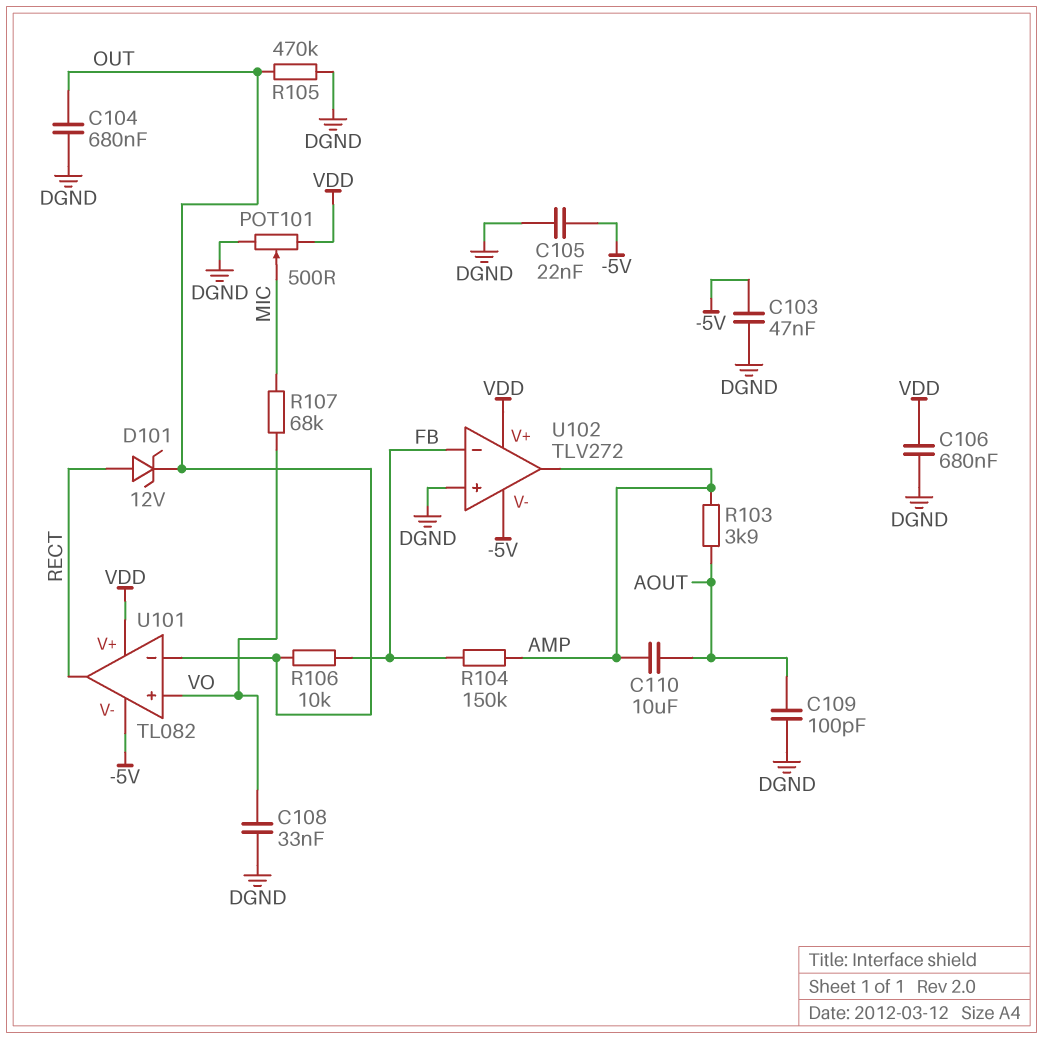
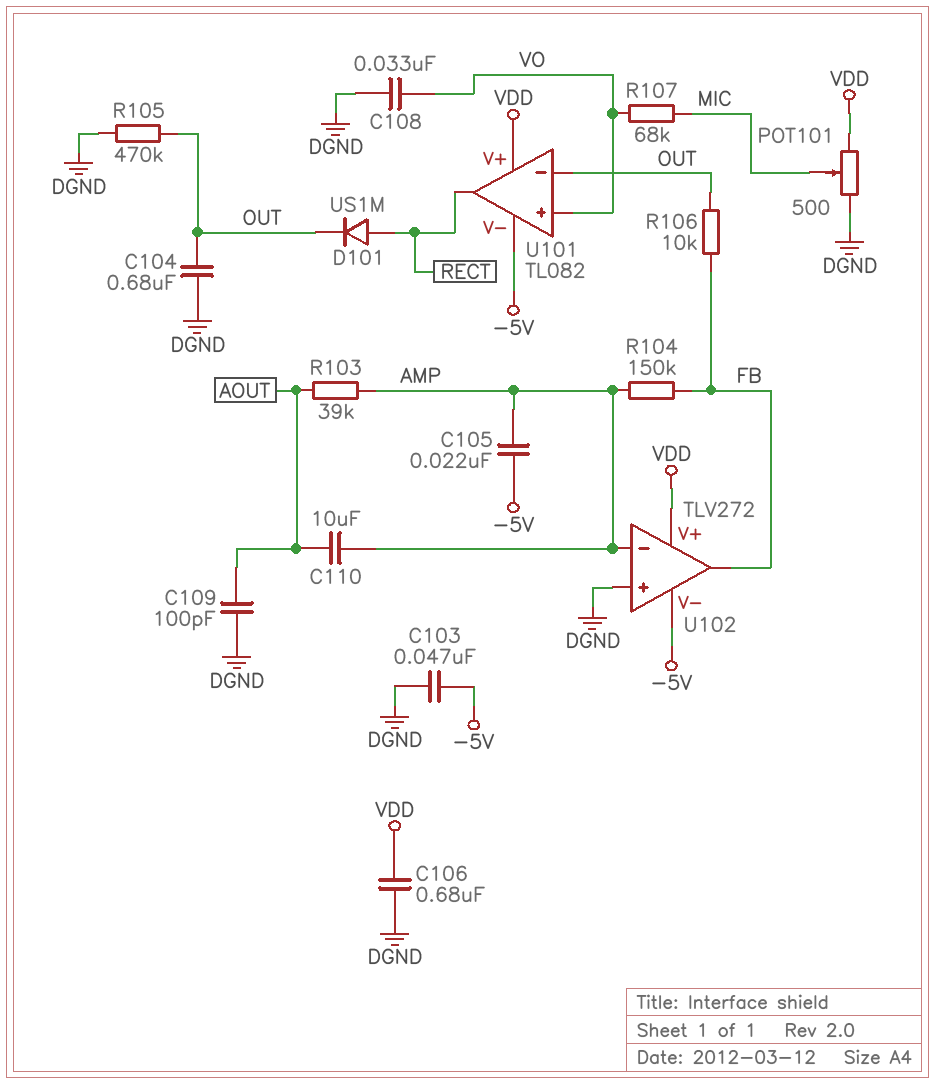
C105: 22nF (-5V, DGND) -> 22nF (-5V, AMP)
D101: zener 12V (A RECT, K OUT) -> diode US1M (A RECT, K OUT)
R103: 3.9k (AMP, AOUT) -> 39k (AMP, AOUT)
U102 pin in-: FB -> AMP
U102 pin out: AMP -> FB

